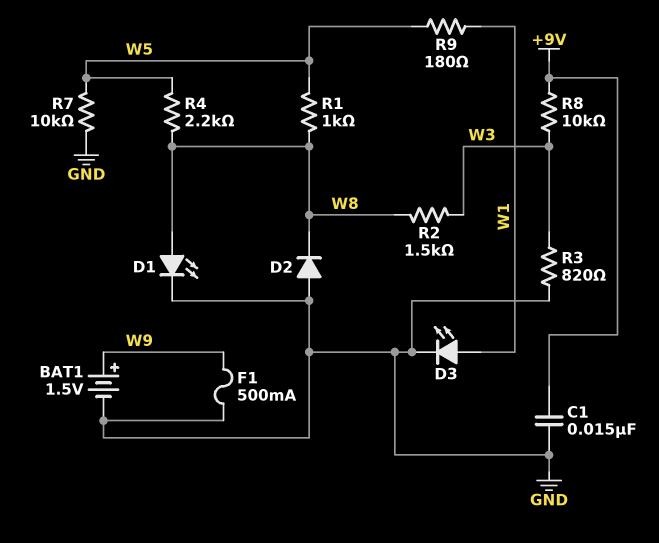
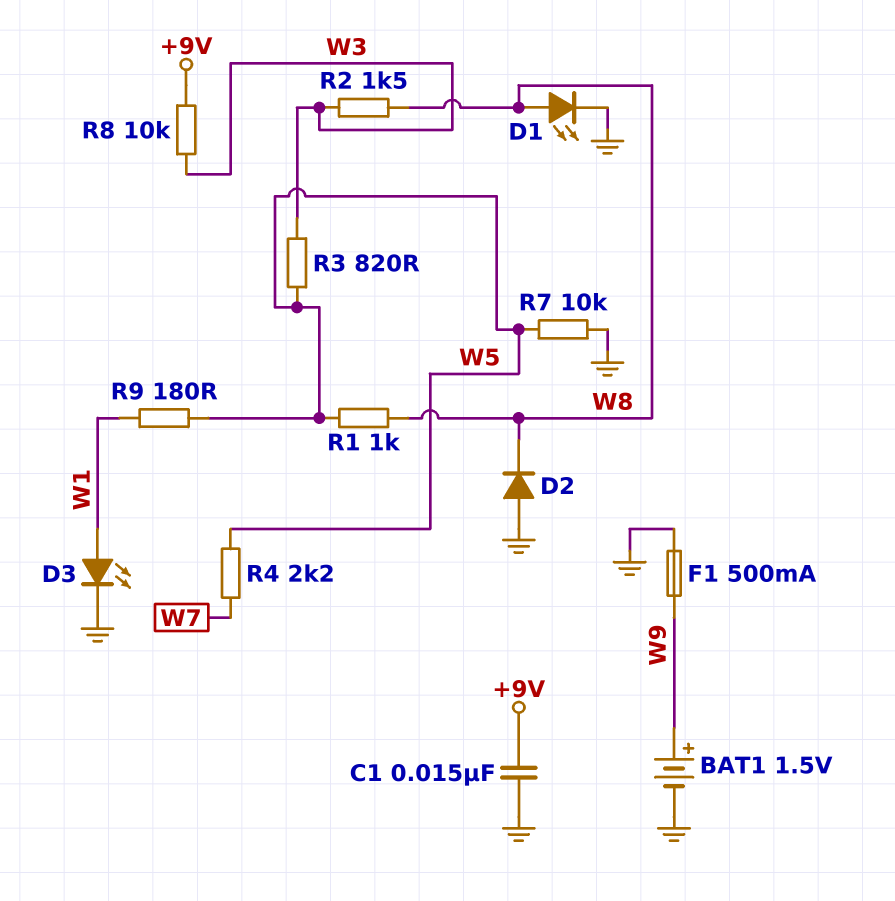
R3: 820 (GND, W3) -> 820 (W3, W5)
R4: 2.2k (W5, W8) -> 2.2k (W5, W7)

